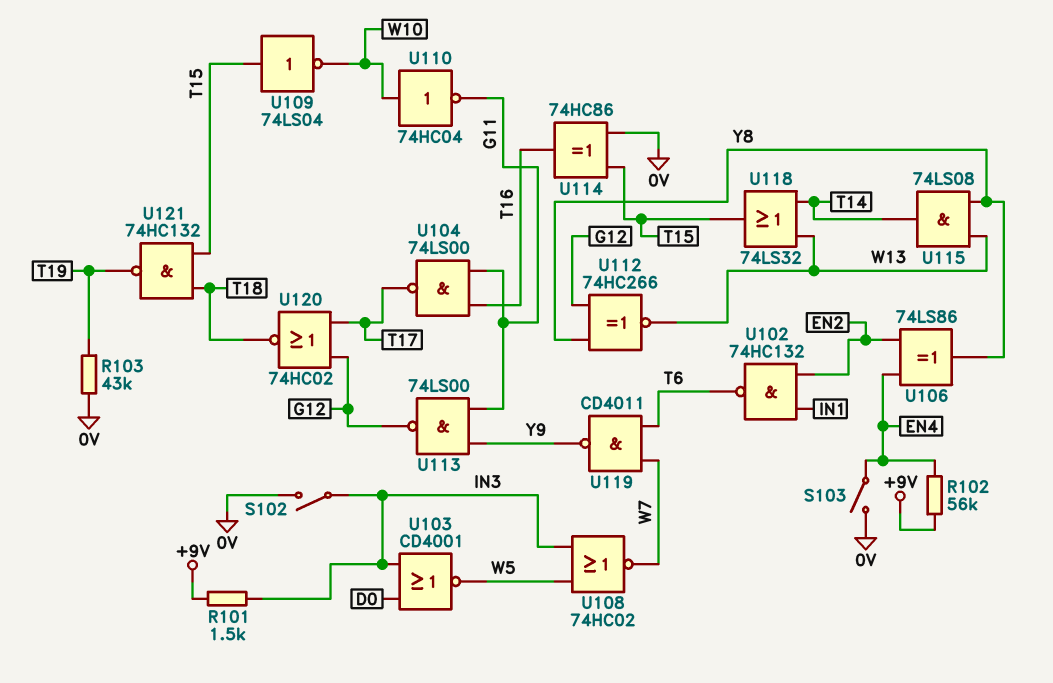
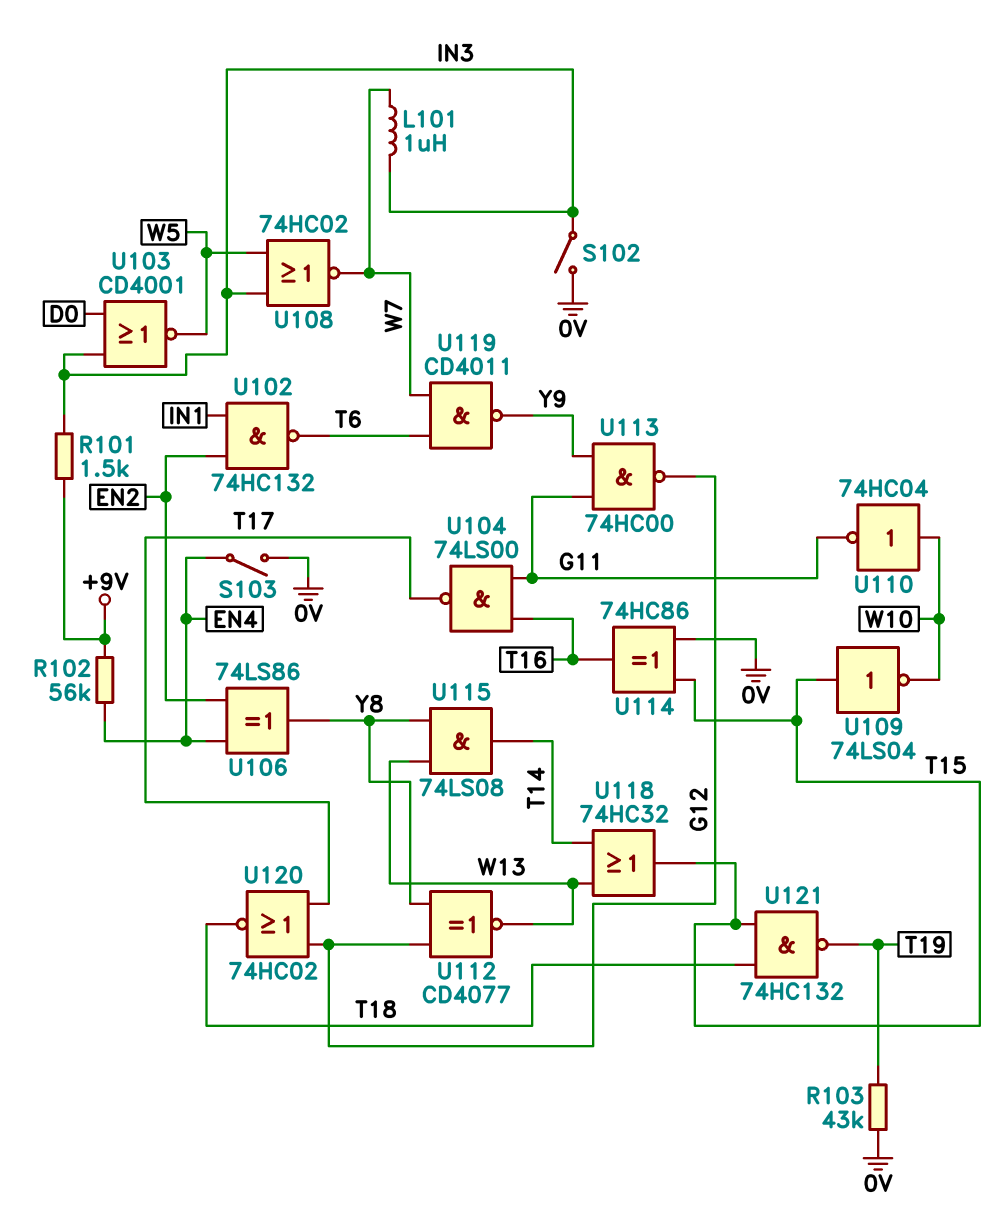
L101: none -> 1uH (IN3, W7)
U112: XNOR 74HC266 (in G12, in Y8, out W13) -> XNOR CD4077 (in G12, in Y8, out W13)
U113: NAND 74LS00 (in G11, in Y9, out G12) -> NAND 74HC00 (in G11, in Y9, out G12)
U118: OR 74LS32 (in T14, in W13, out T15) -> OR 74HC32 (in T14, in W13, out T15)

